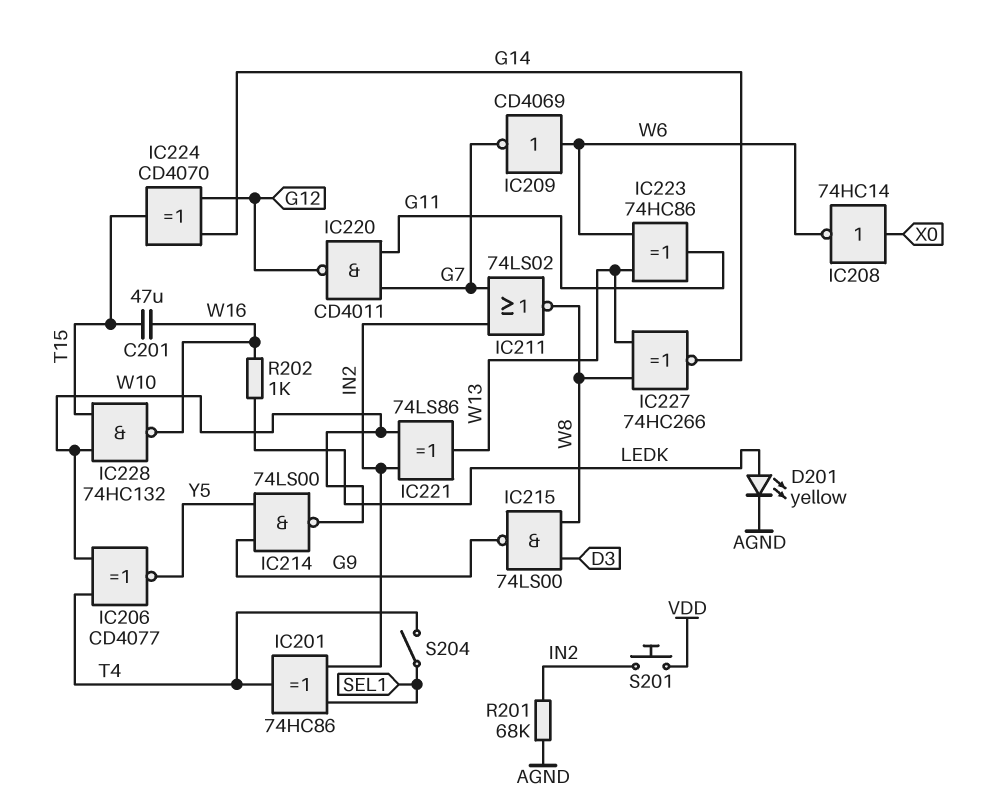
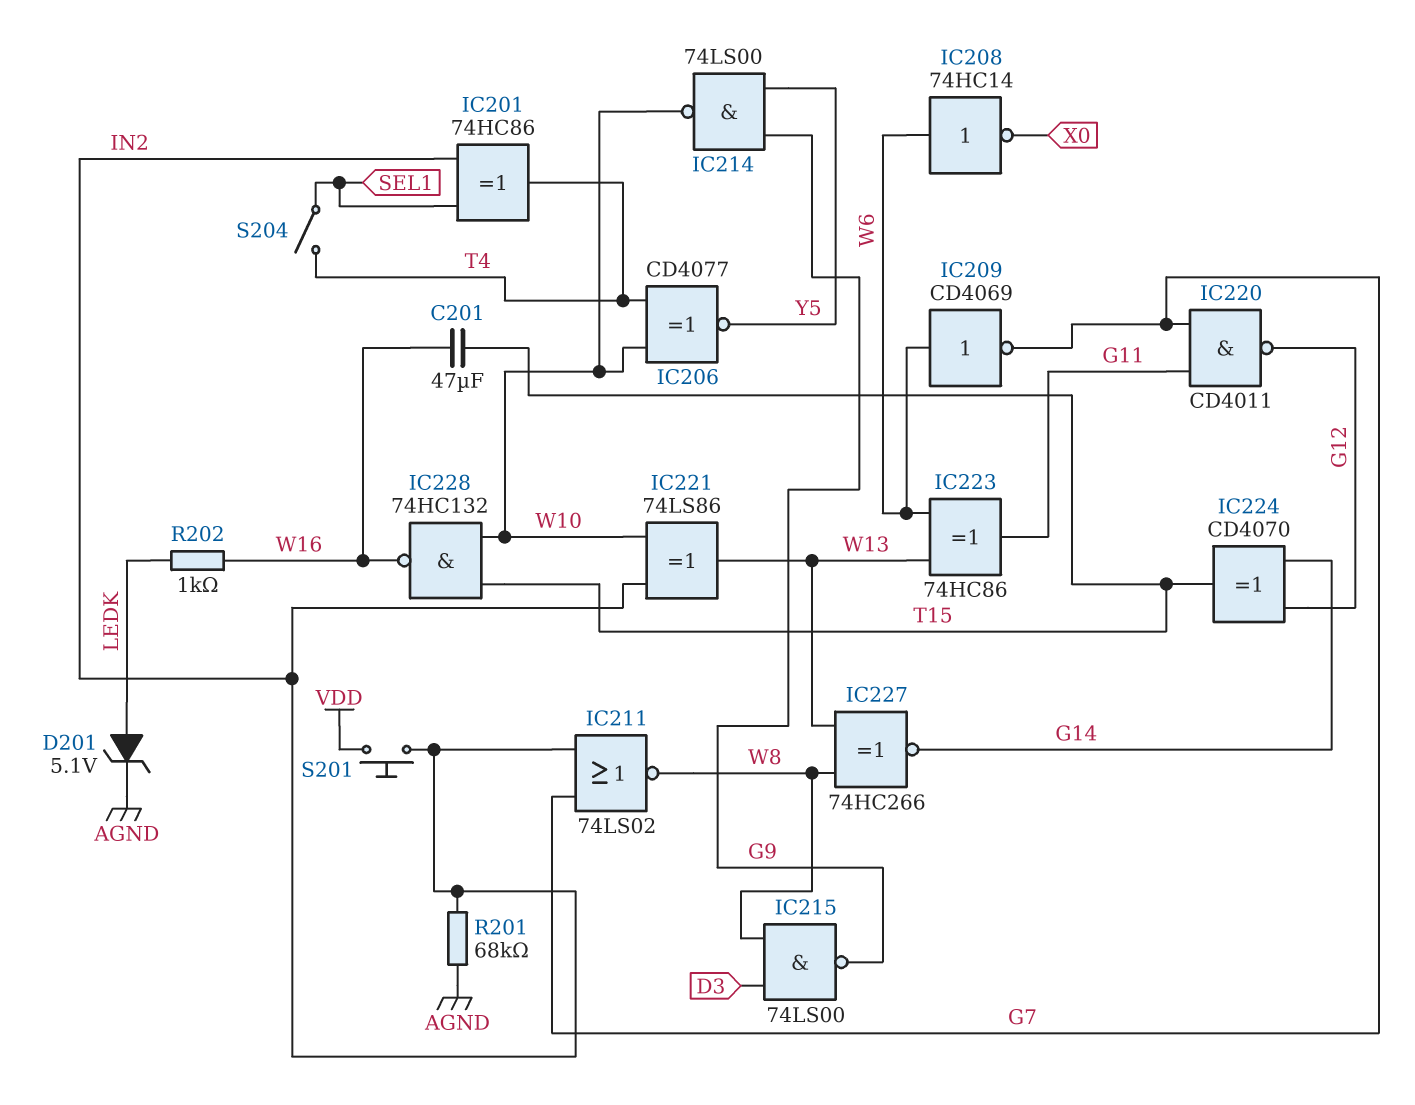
D201: LED yellow (A LEDK, K AGND) -> zener 5.1V (A LEDK, K AGND)
IC208: NOT 74HC14 (in X0, out W6) -> NOT 74HC14 (in W6, out X0)

